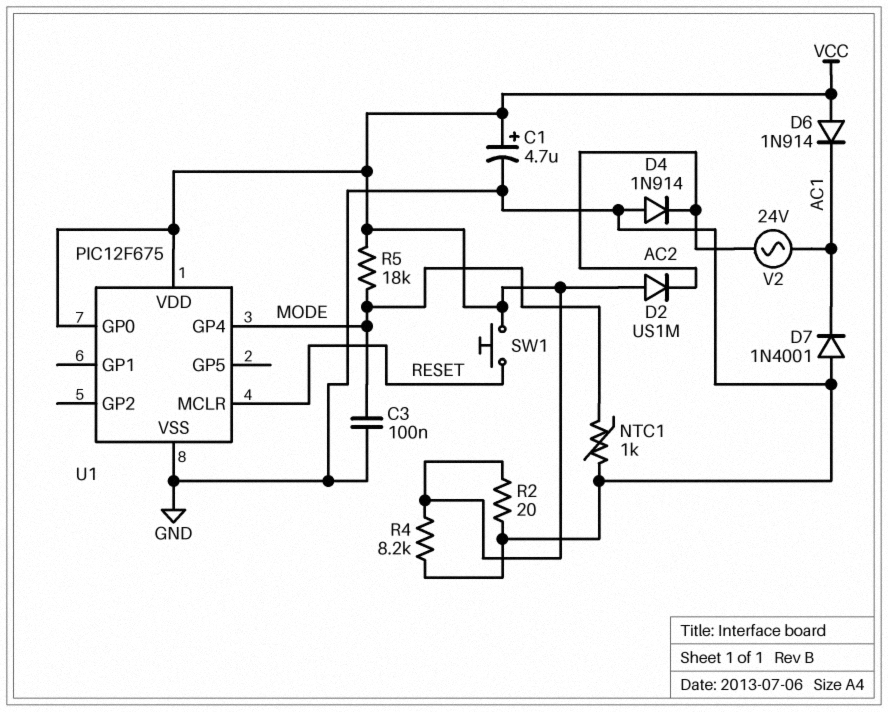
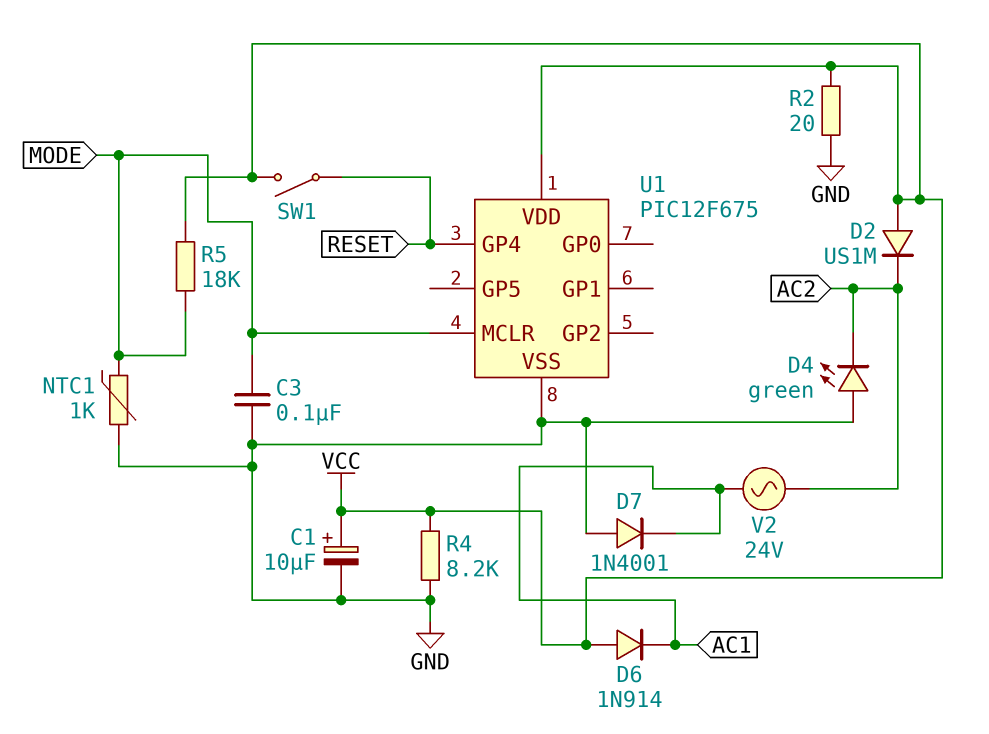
C1: 4.7uF (plus VCC, minus GND) -> 10uF (plus VCC, minus GND)
D4: diode 1N914 (A GND, K AC2) -> LED green (A GND, K AC2)
SW1: button (RESET, VCC) -> switch (RESET, VCC)
U1 pin GP0: VCC -> none
U1 pin GP4: MODE -> RESET
U1 pin MCLR: RESET -> MODE

